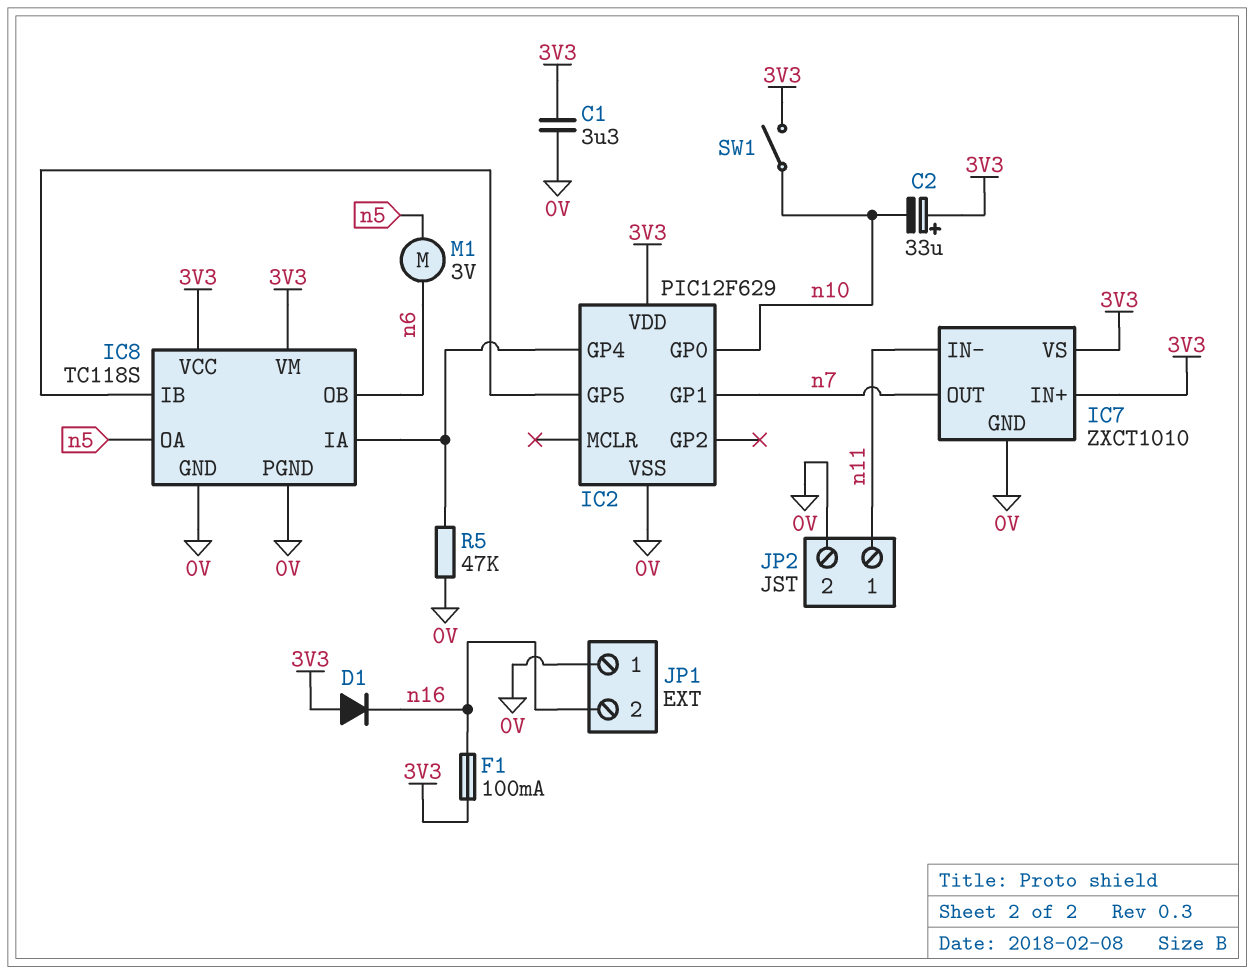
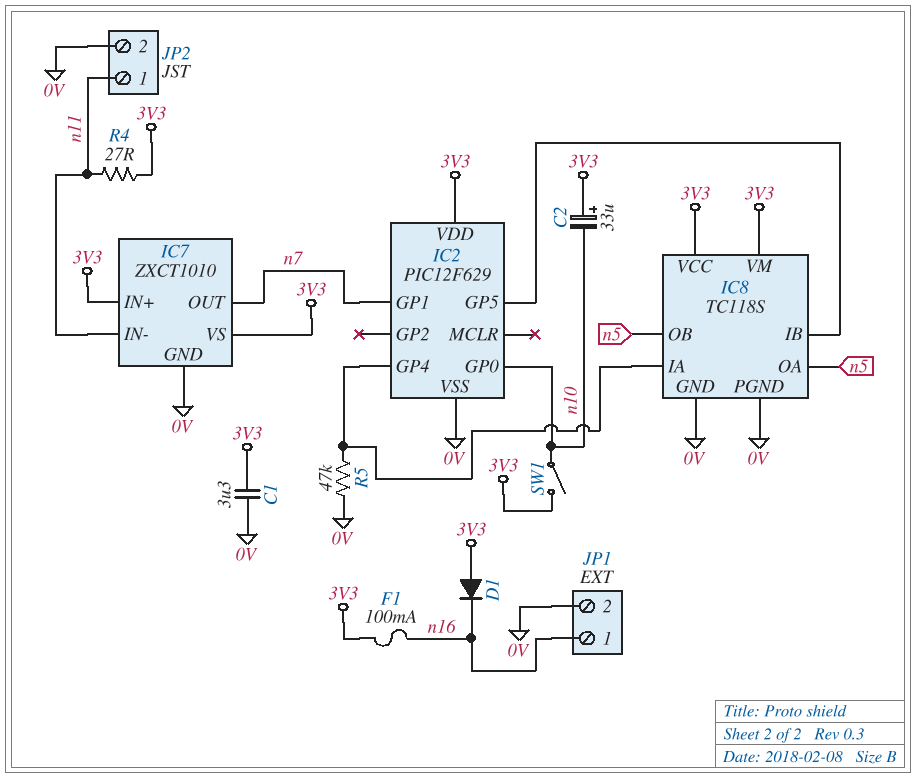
IC8 pin OB: n6 -> n5
JP1 pin 1: 0V -> n16
JP1 pin 2: n16 -> 0V
M1: motor 3V (n5, n6) -> none
R4: none -> 27 (3V3, n11)

